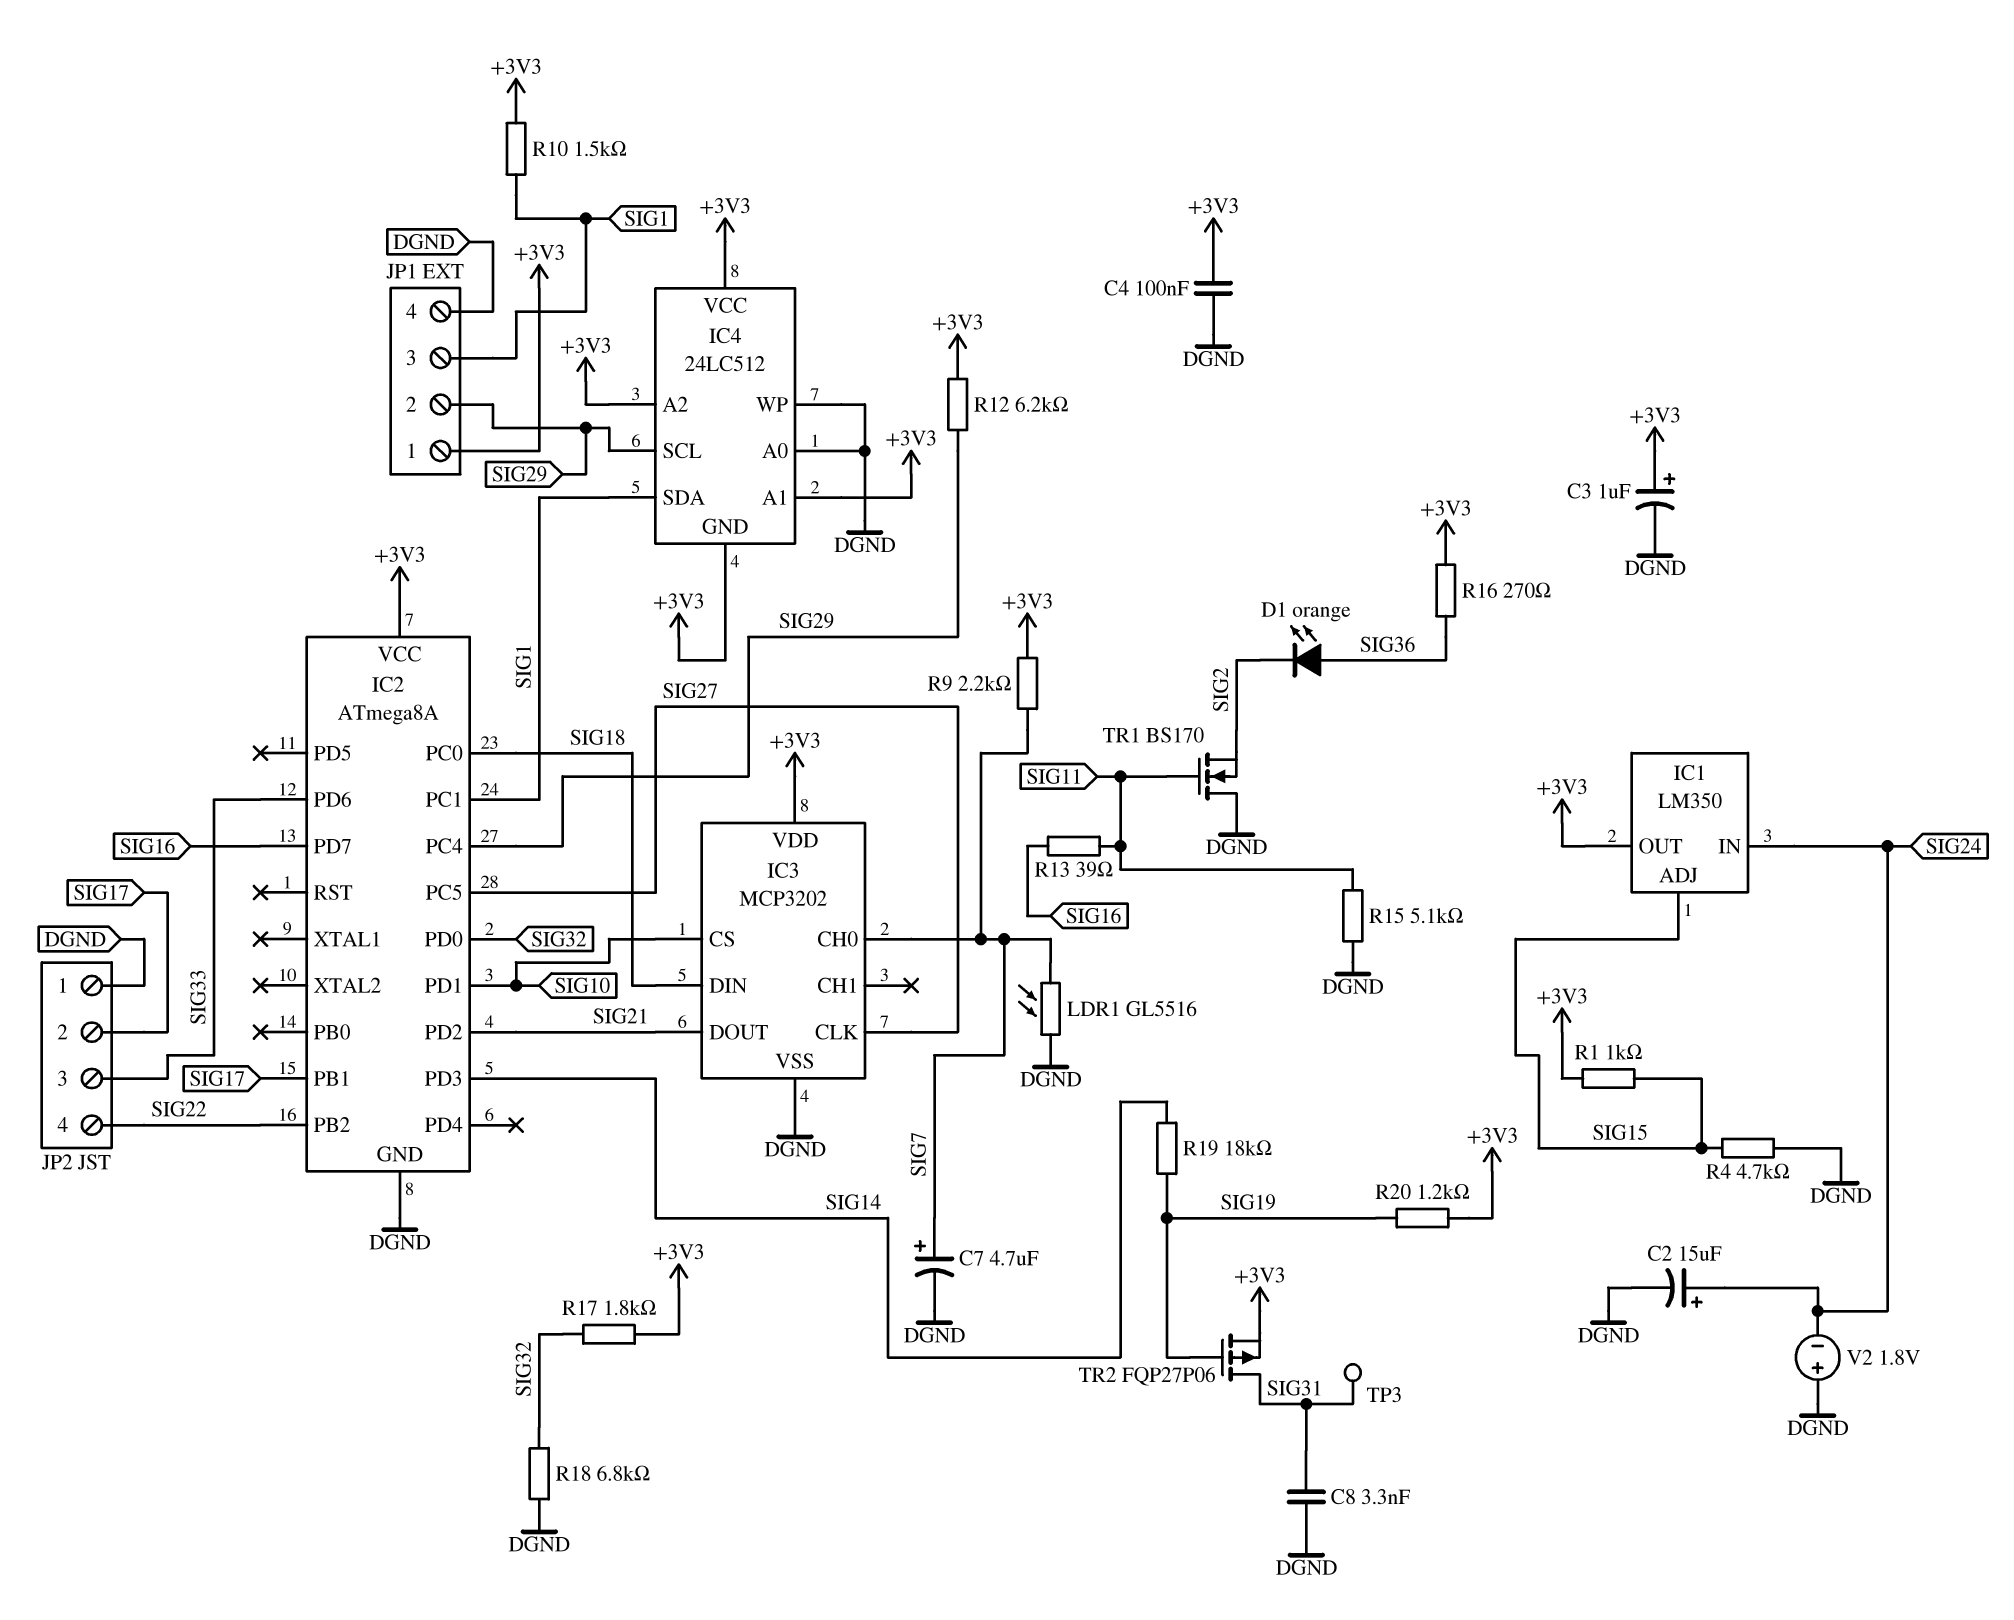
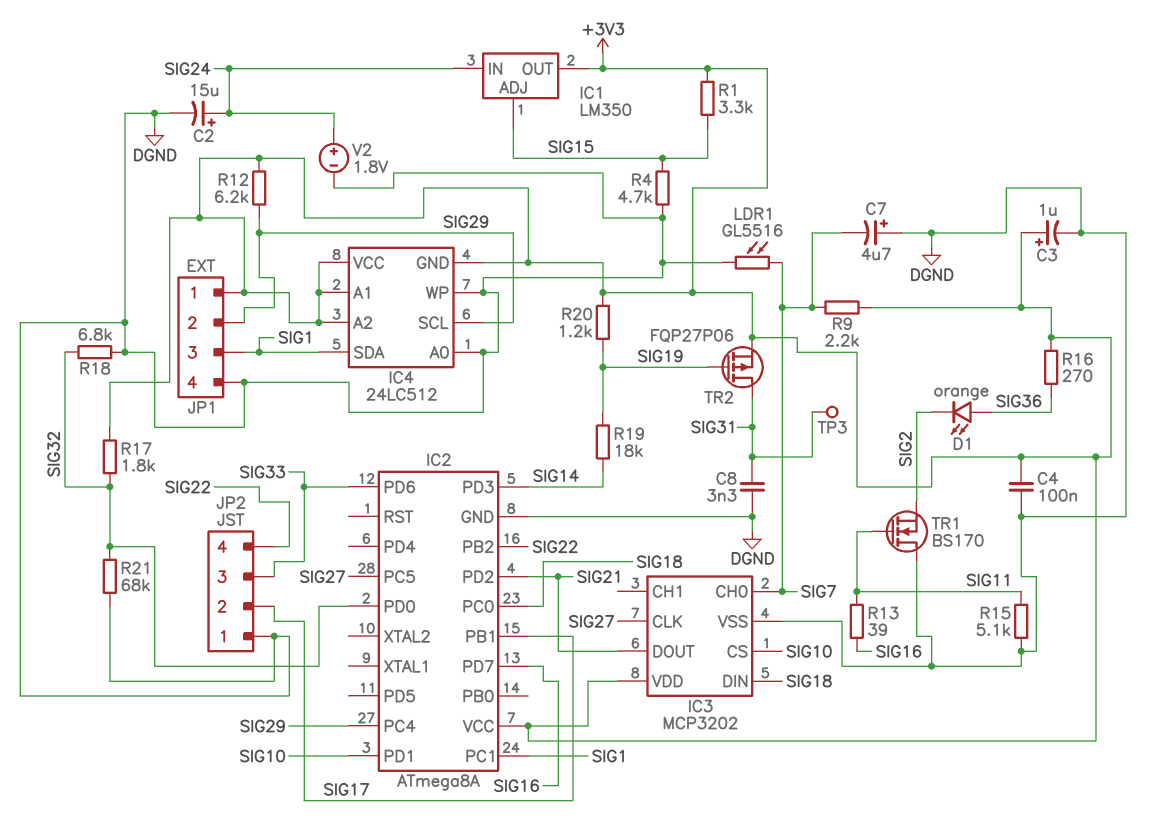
C7: 4.7uF (plus SIG7, minus DGND) -> 4.7uF (plus DGND, minus SIG7)
R1: 1k (+3V3, SIG15) -> 3.3k (+3V3, SIG15)
R10: 1.5k (+3V3, SIG1) -> none
R21: none -> 68k (DGND, SIG32)
V2: 1.8V (plus DGND, minus SIG24) -> 1.8V (plus SIG24, minus DGND)

